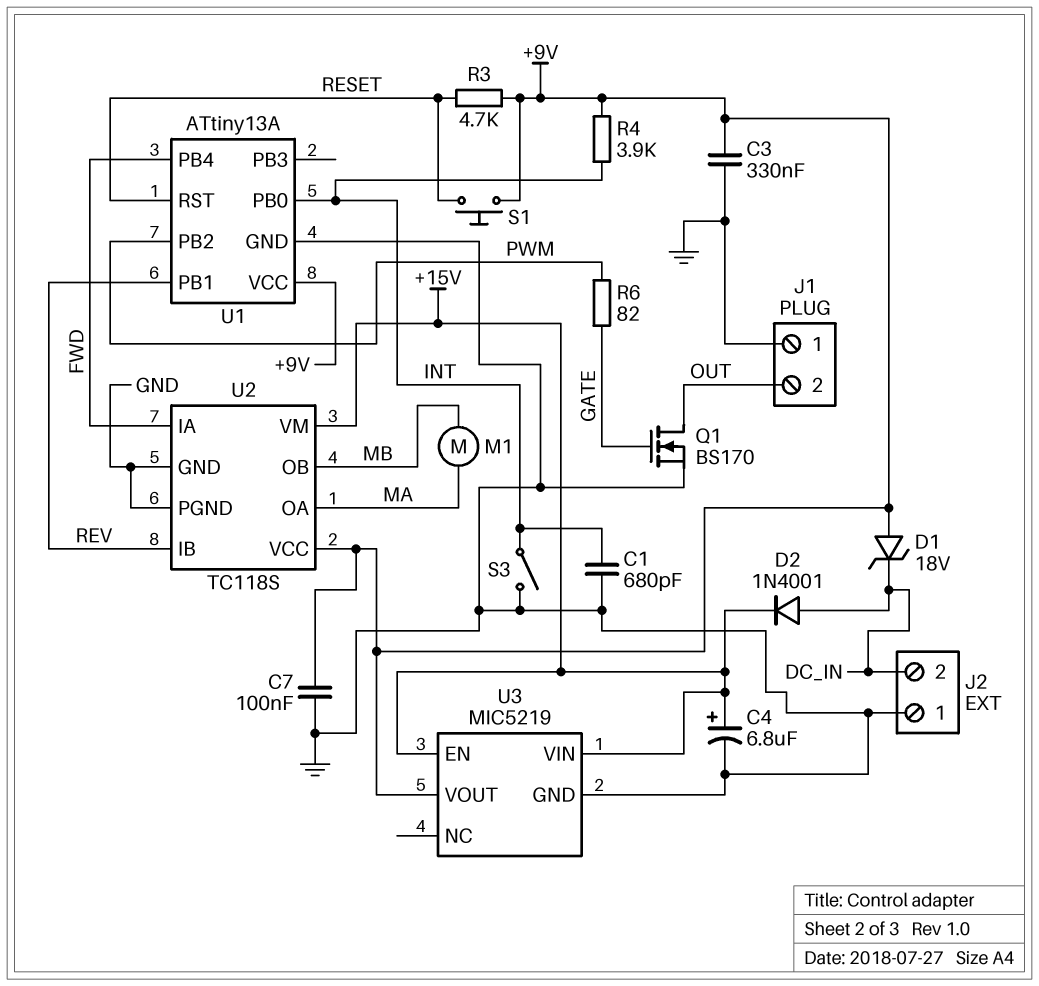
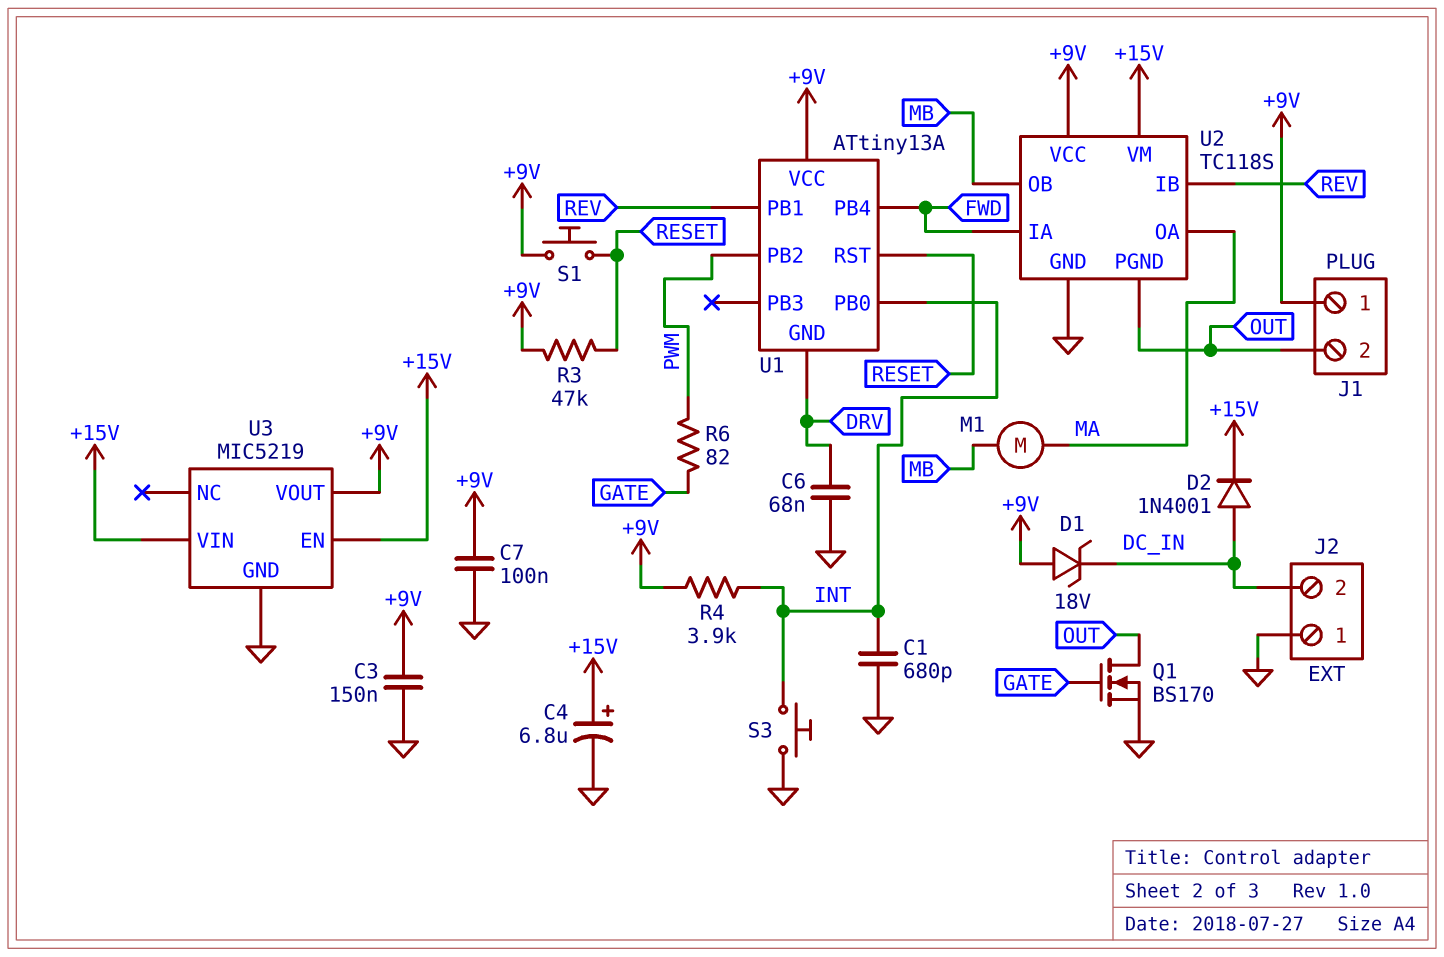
C3: 330nF (+9V, GND) -> 150nF (+9V, GND)
C6: none -> 68nF (DRV, GND)
J1 pin 1: GND -> +9V
R3: 4.7k (+9V, RESET) -> 47k (+9V, RESET)
S3: switch (GND, INT) -> button (GND, INT)
U1 pin GND: GND -> DRV
U2 pin PGND: GND -> OUT

